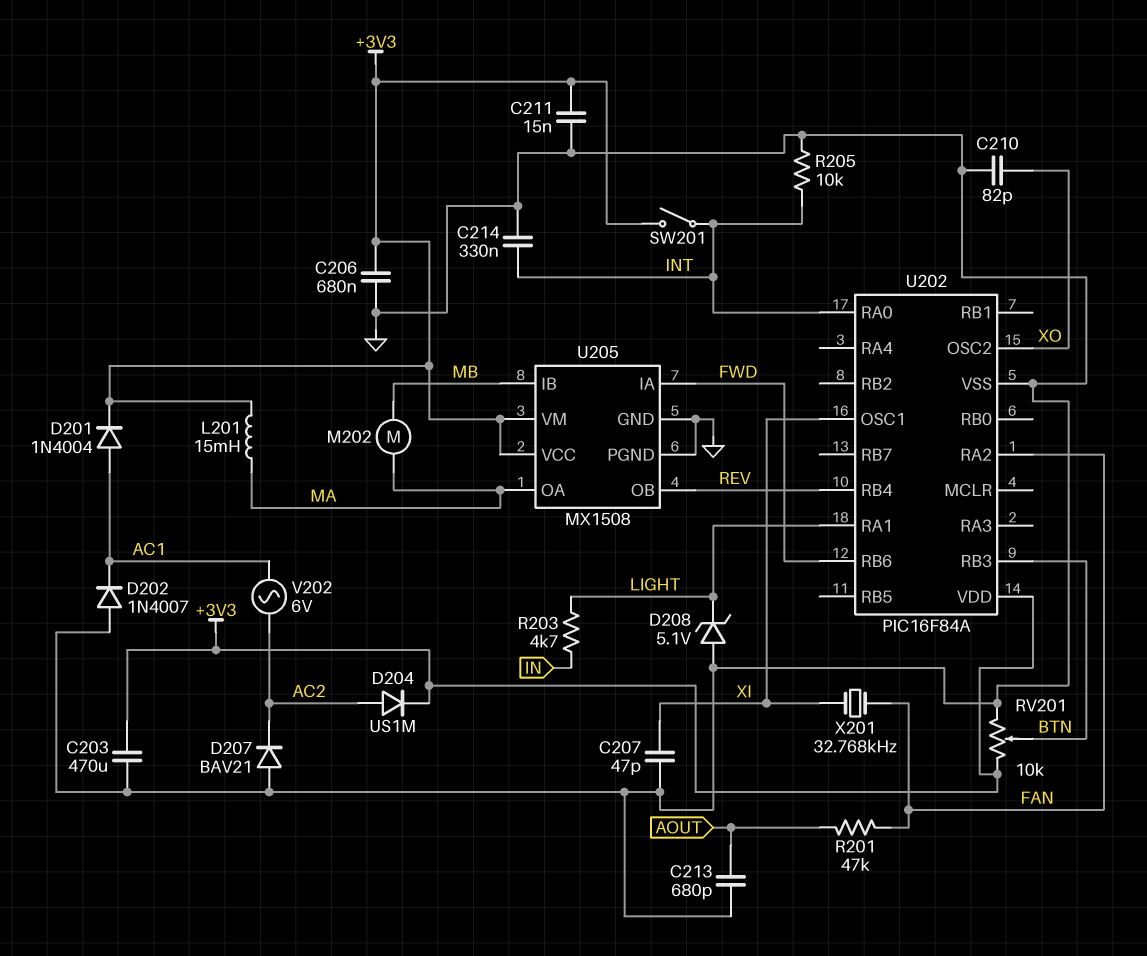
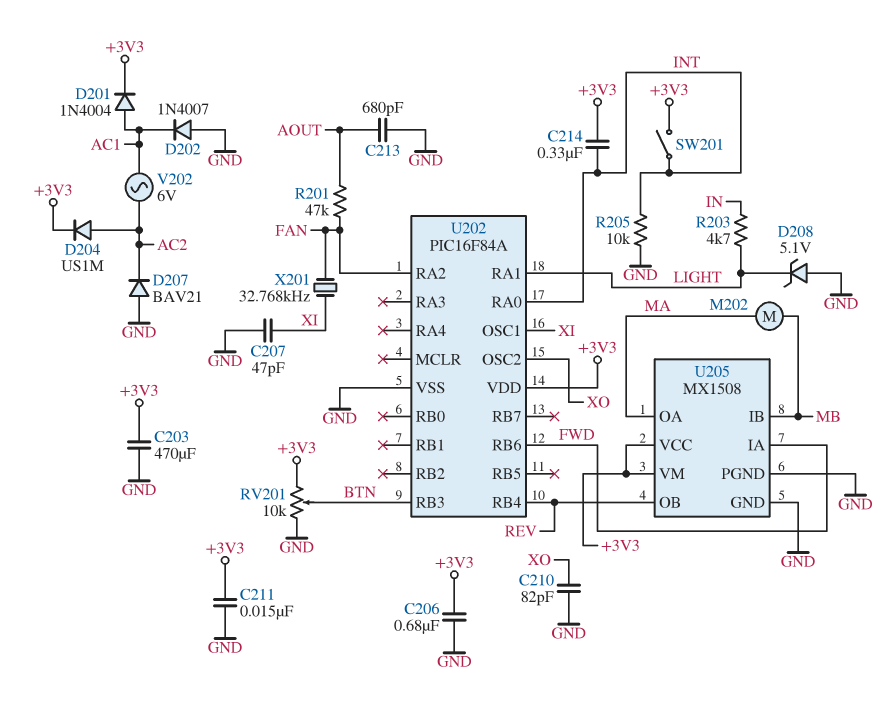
C214: 330nF (GND, INT) -> 330nF (+3V3, INT)
L201: 15mH (+3V3, MA) -> none

